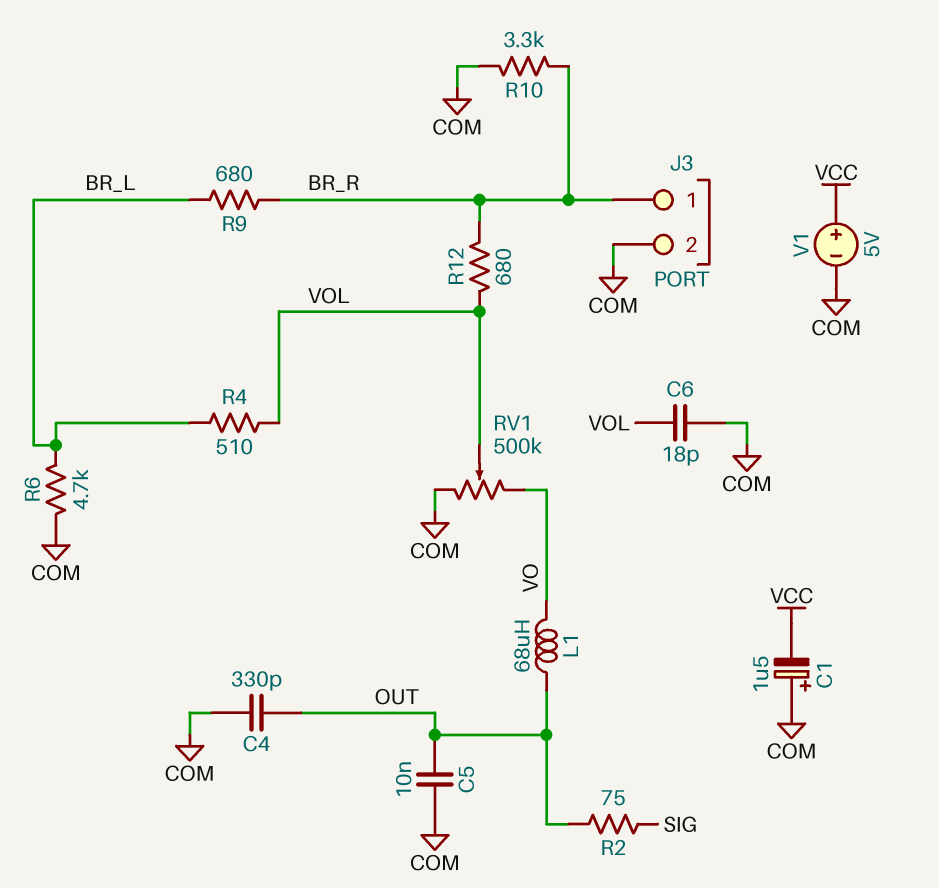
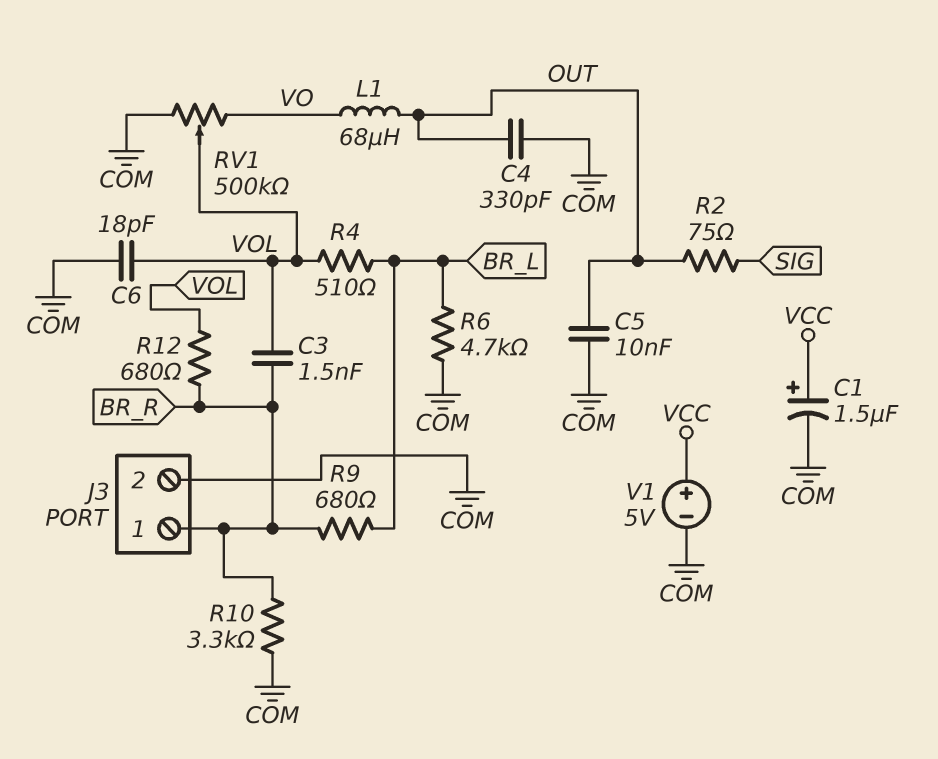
C1: 1.5uF (plus COM, minus VCC) -> 1.5uF (plus VCC, minus COM)
C3: none -> 1.5nF (BR_R, VOL)

